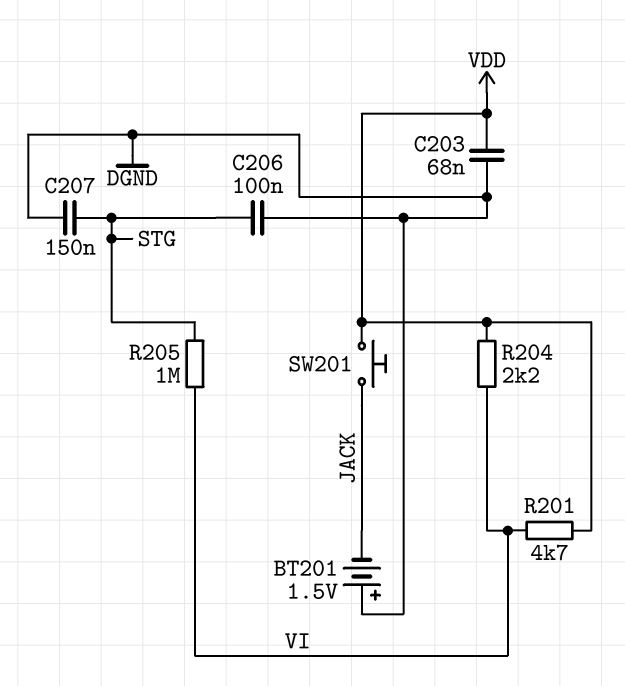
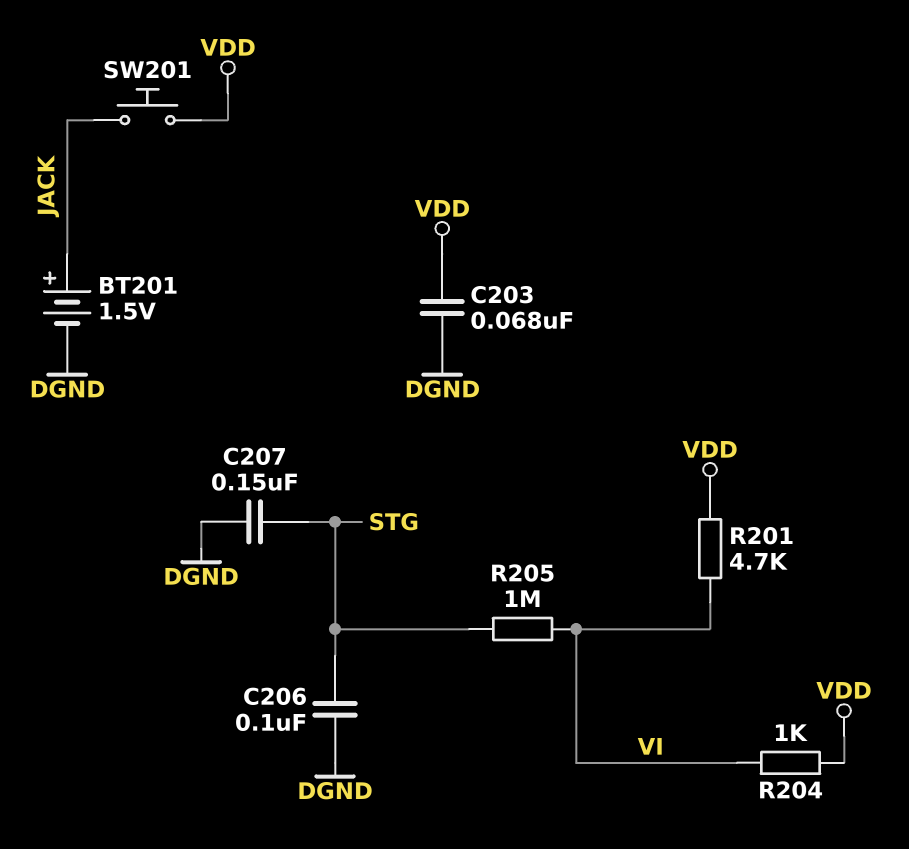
BT201: 1.5V (plus DGND, minus JACK) -> 1.5V (plus JACK, minus DGND)
R204: 2.2k (VDD, VI) -> 1k (VDD, VI)

